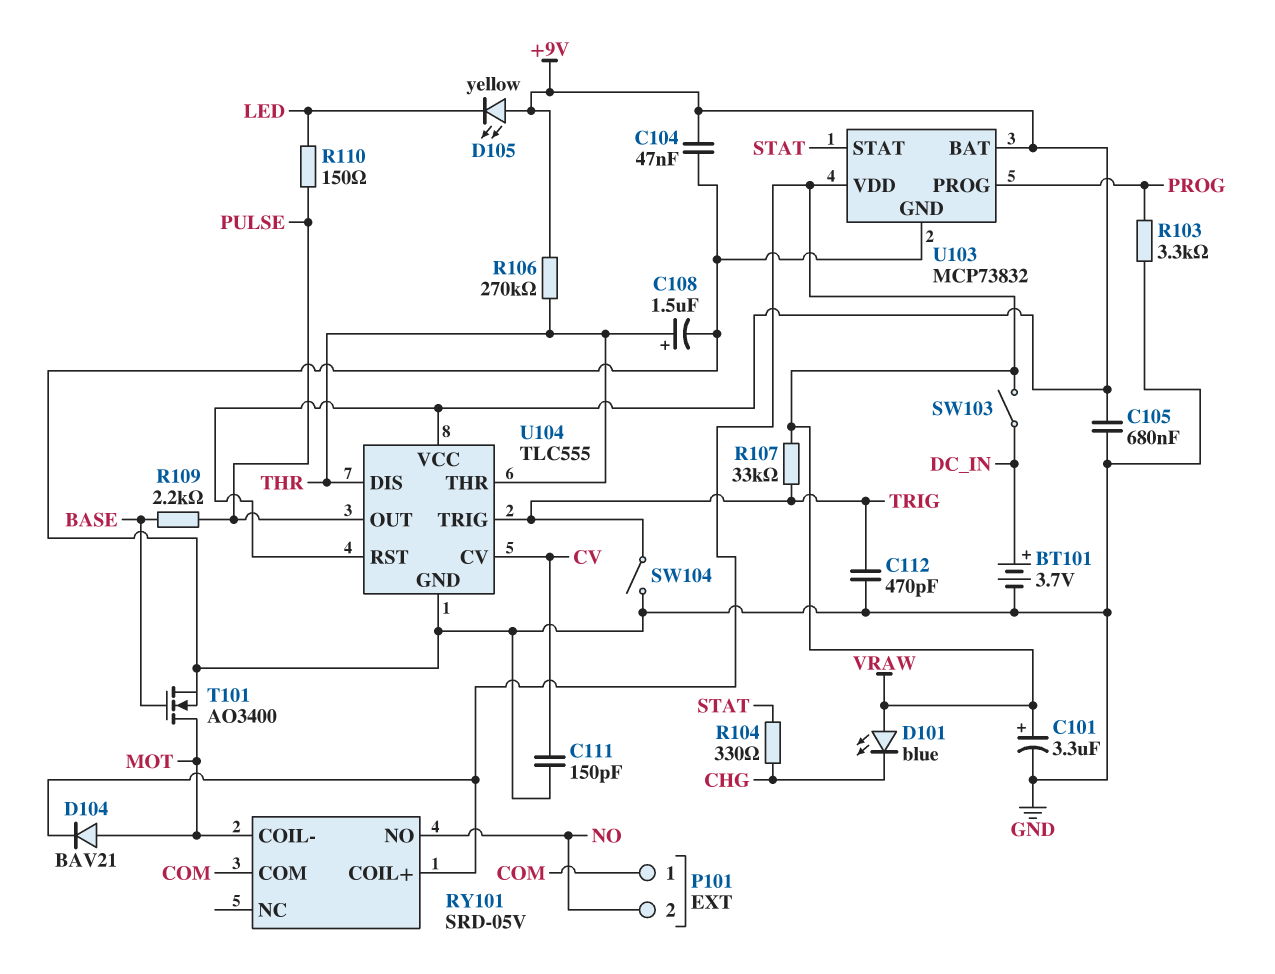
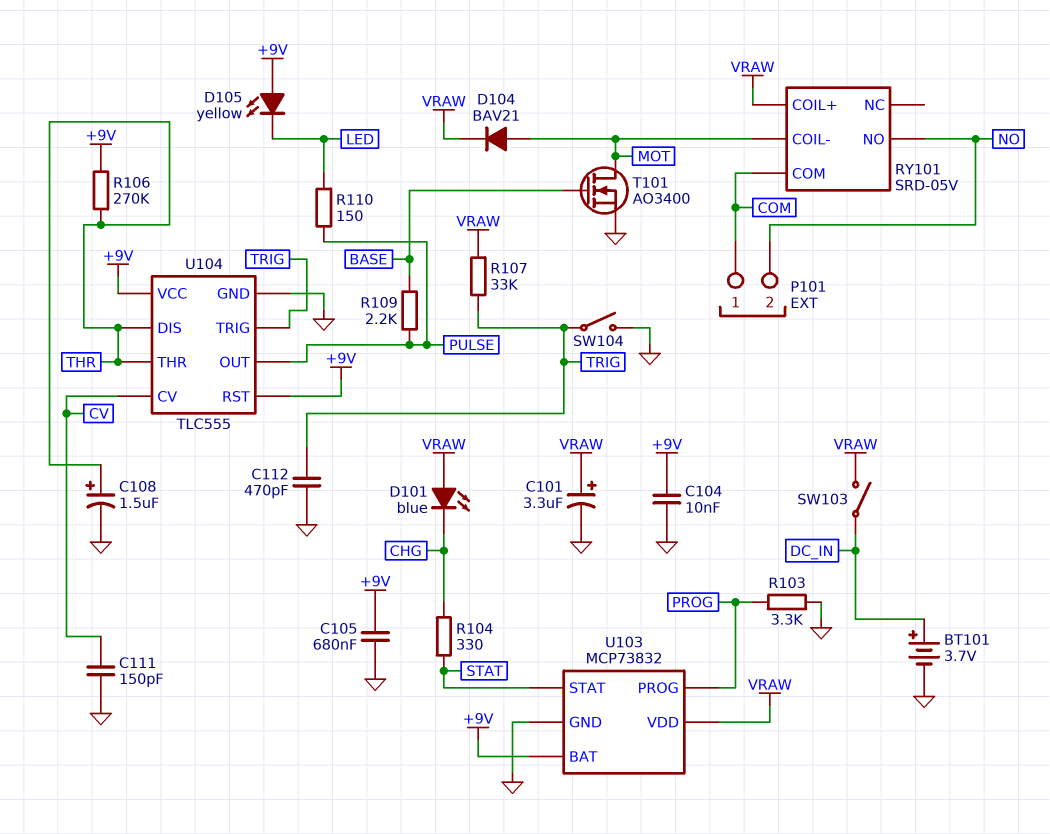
C104: 47nF (+9V, GND) -> 10nF (+9V, GND)

